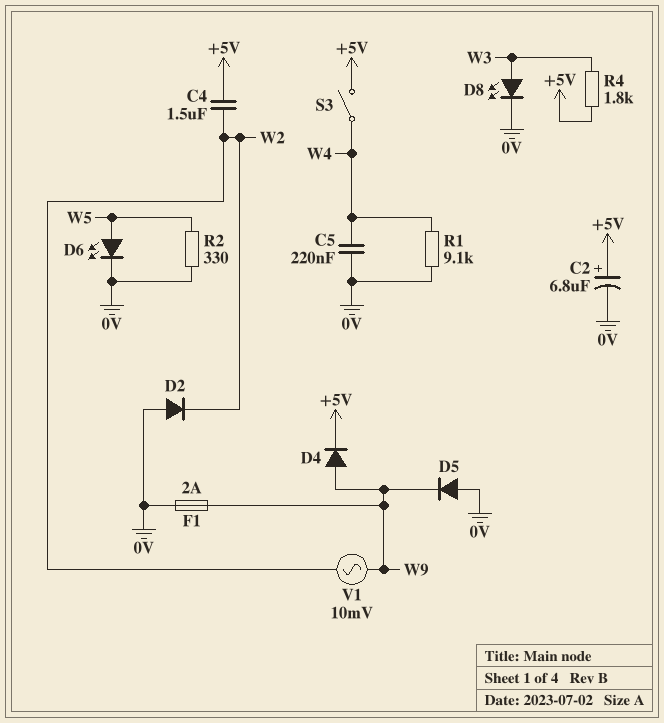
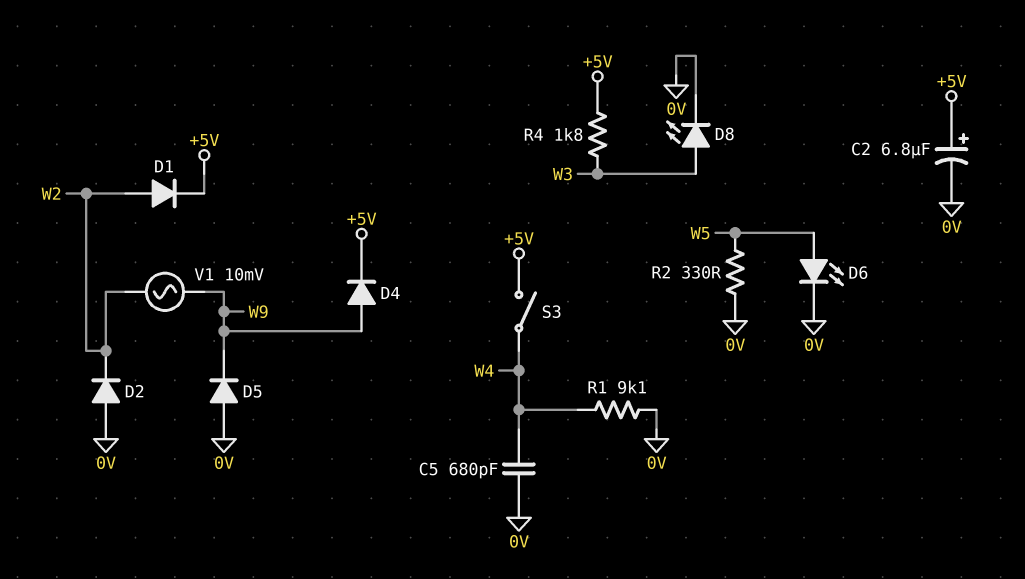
C4: 1.5uF (+5V, W2) -> none
C5: 220nF (0V, W4) -> 680pF (0V, W4)
D1: none -> diode (A W2, K +5V)
F1: 2A (0V, W9) -> none

